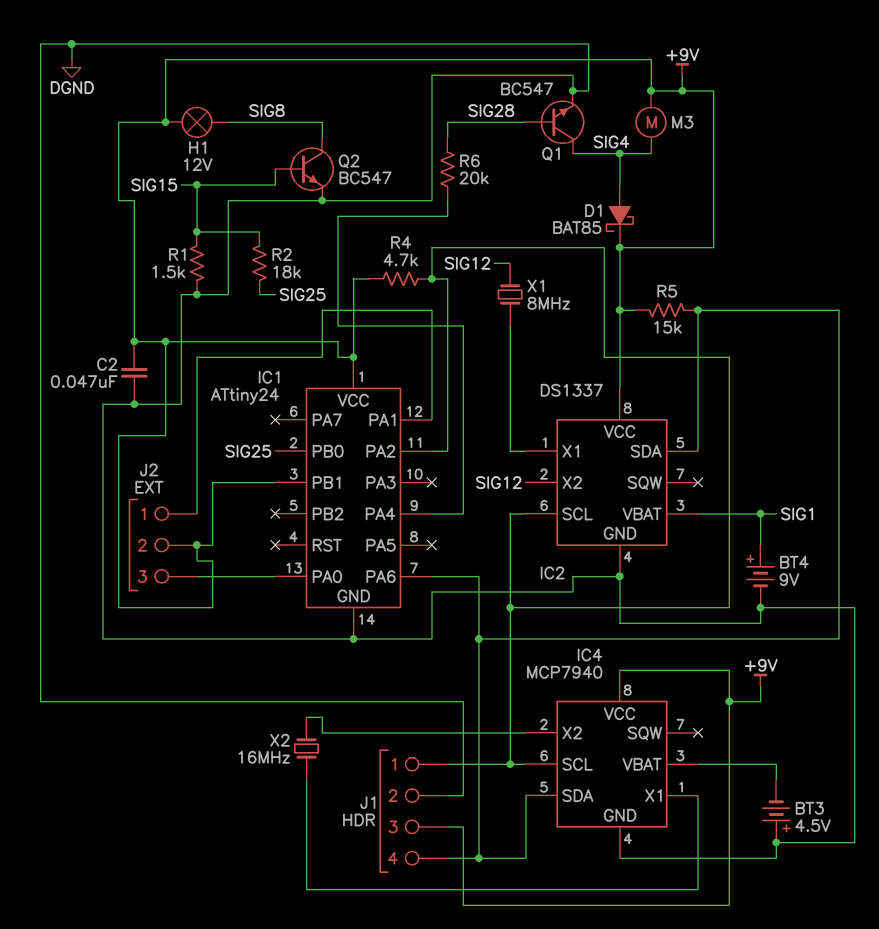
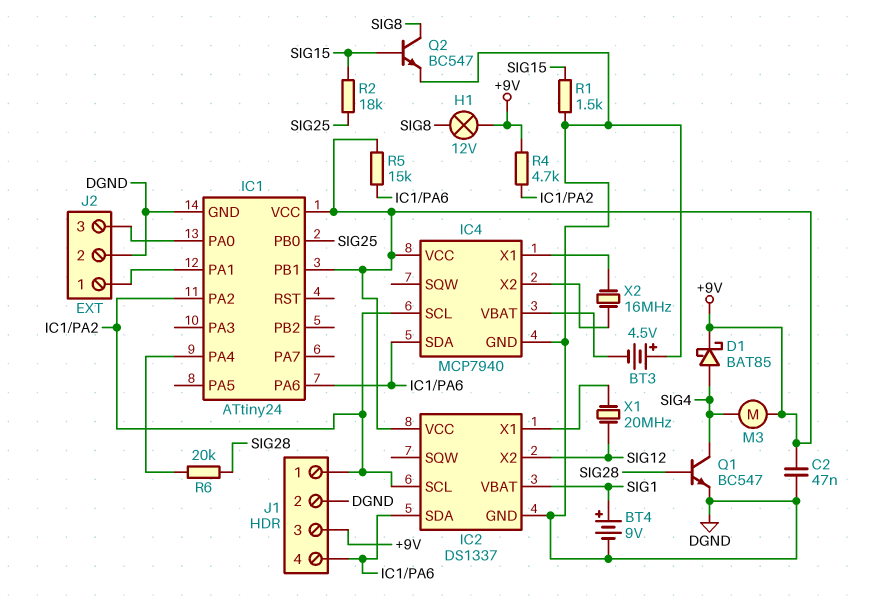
J2 pin 2: +9V -> DGND
X1: 8MHz (IC2/X1, SIG12) -> 20MHz (IC2/X1, SIG12)

